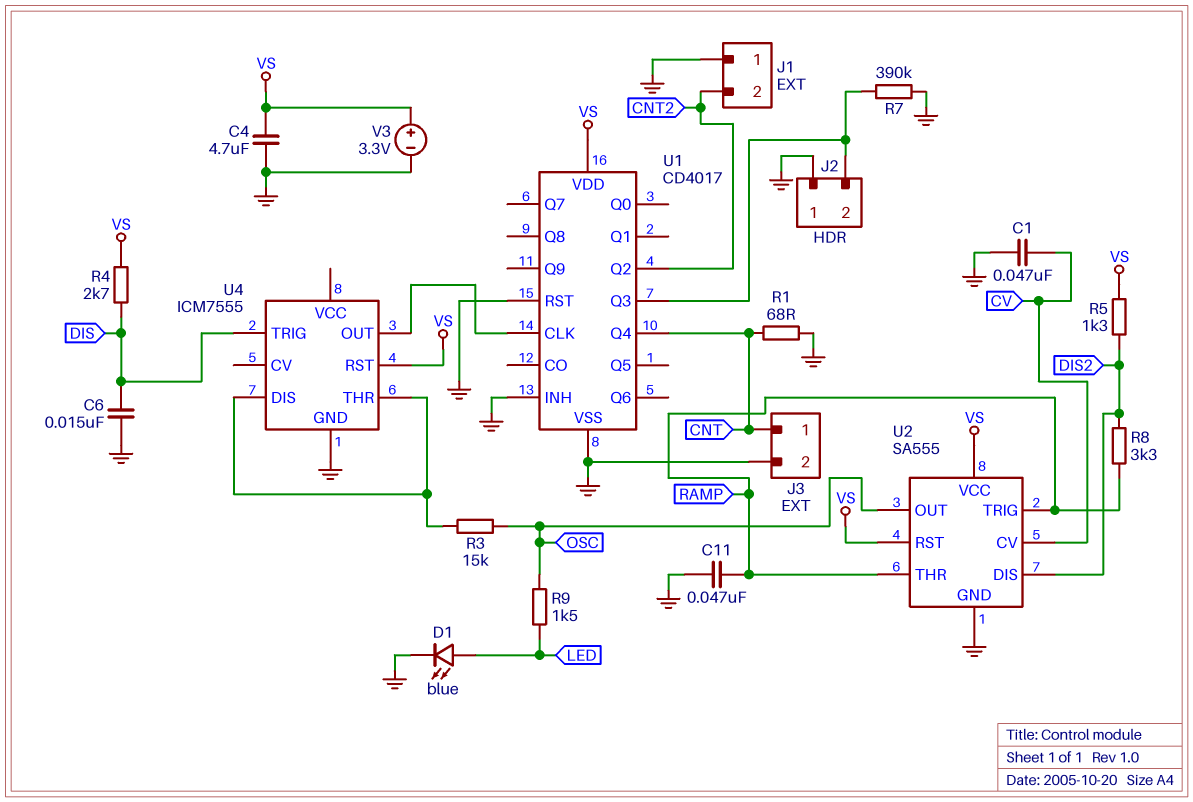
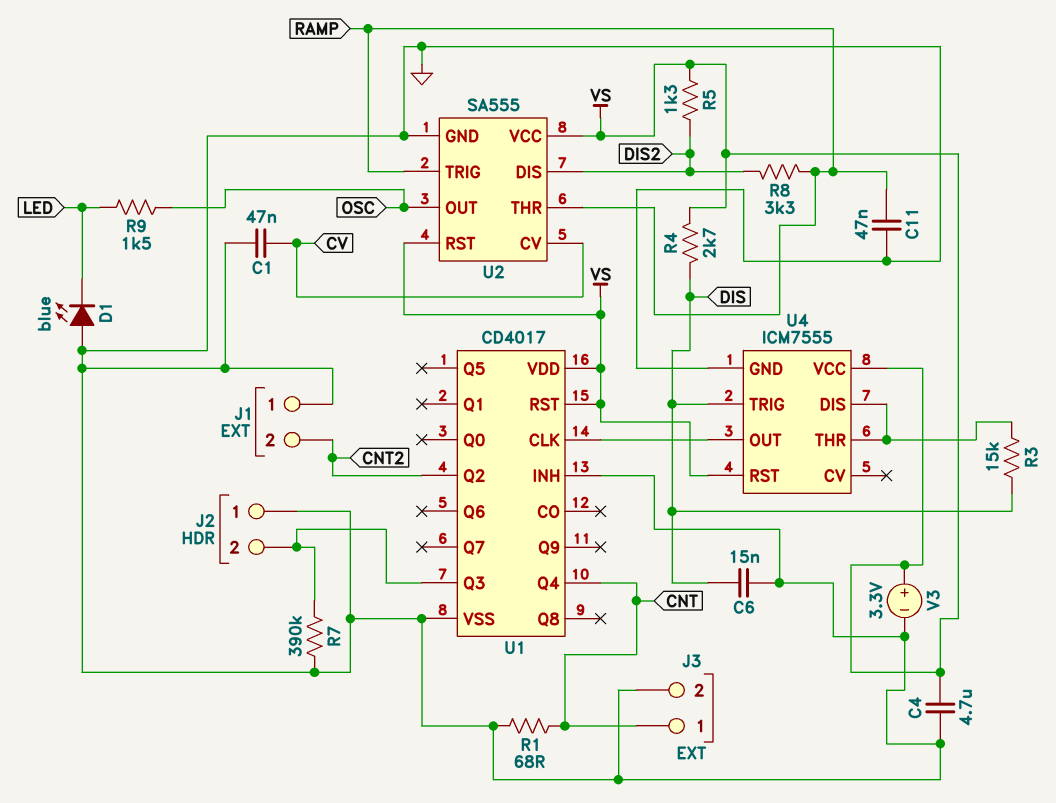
D1: LED blue (A LED, K GND) -> LED blue (A GND, K LED)
R3: 15k (OSC, U4/DIS) -> 15k (DIS, U4/DIS)
U1 pin RST: GND -> VS
U4 pin VCC: none -> VS

